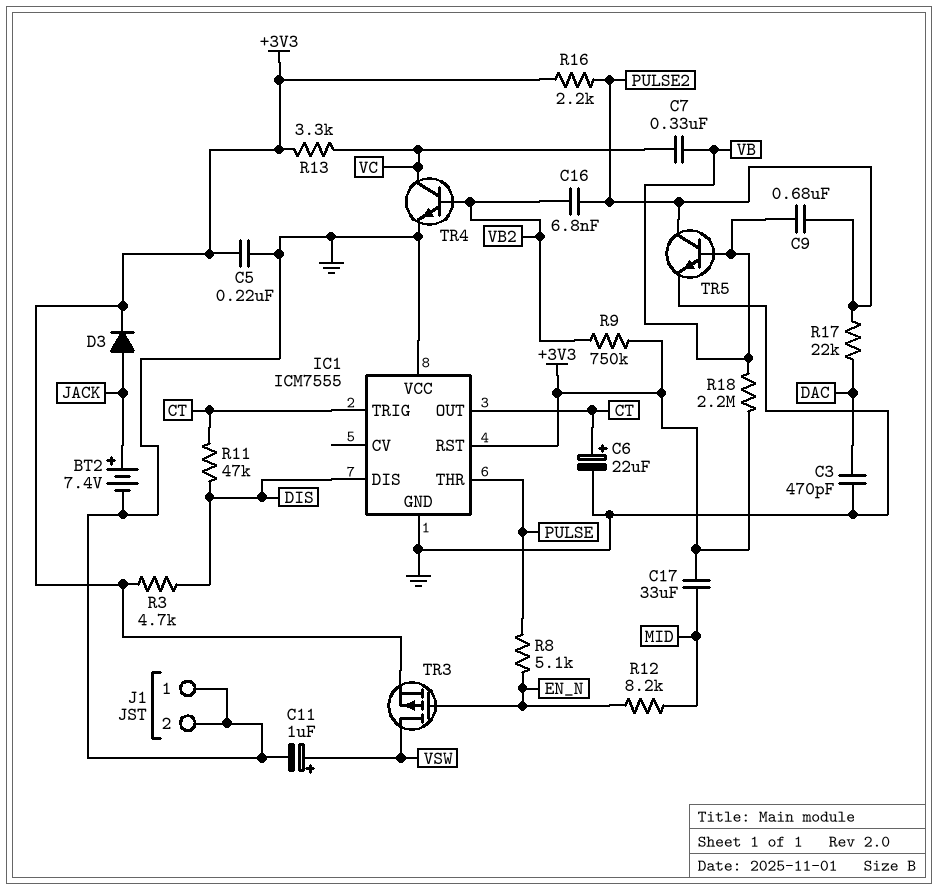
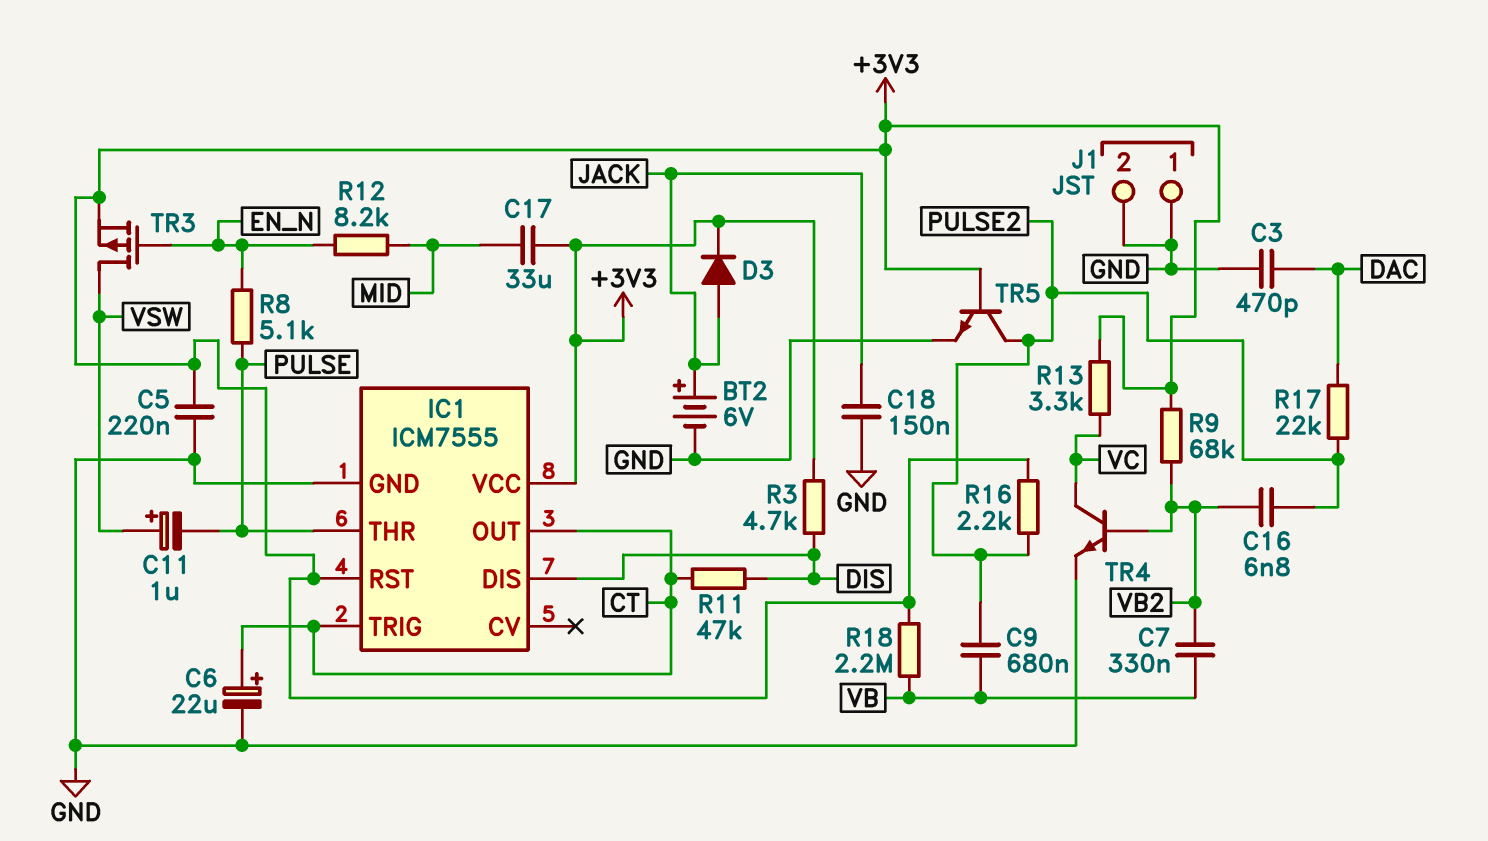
BT2: 7.4V (plus JACK, minus GND) -> 6V (plus JACK, minus GND)
C7: 330nF (VB, VC) -> 330nF (VB, VB2)
C11: 1uF (plus VSW, minus GND) -> 1uF (plus VSW, minus PULSE)
C18: none -> 150nF (GND, JACK)
IC1 pin VCC: GND -> +3V3
R9: 750k (+3V3, VB2) -> 68k (+3V3, VB2)
TR5: NPN (B VB, C PULSE2, E GND) -> NPN (B +3V3, C PULSE2, E GND)

